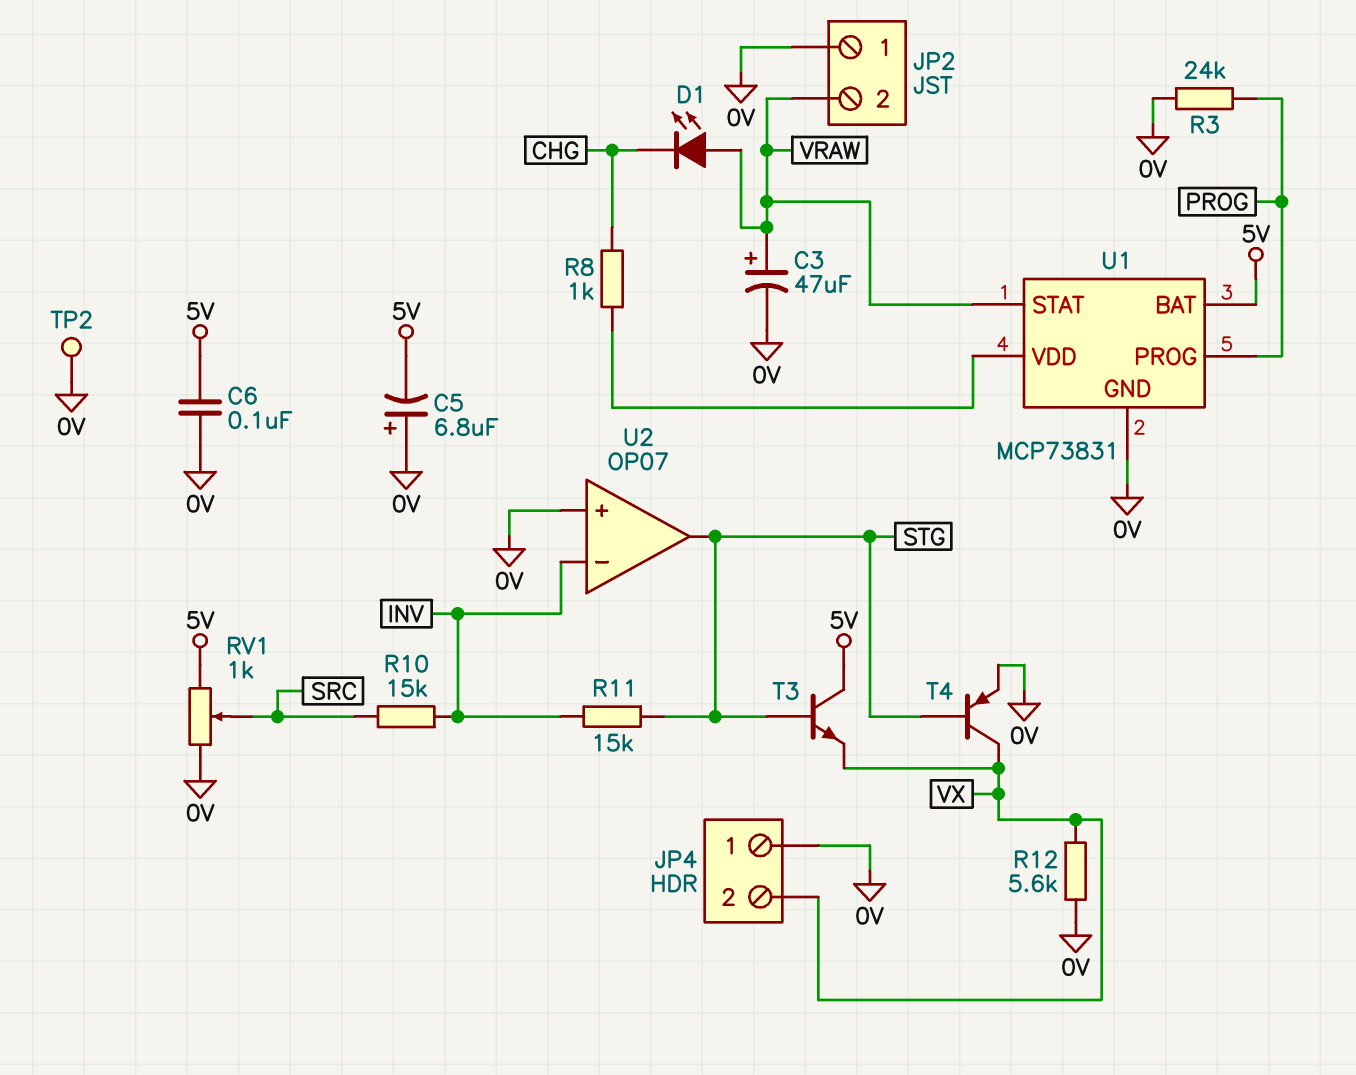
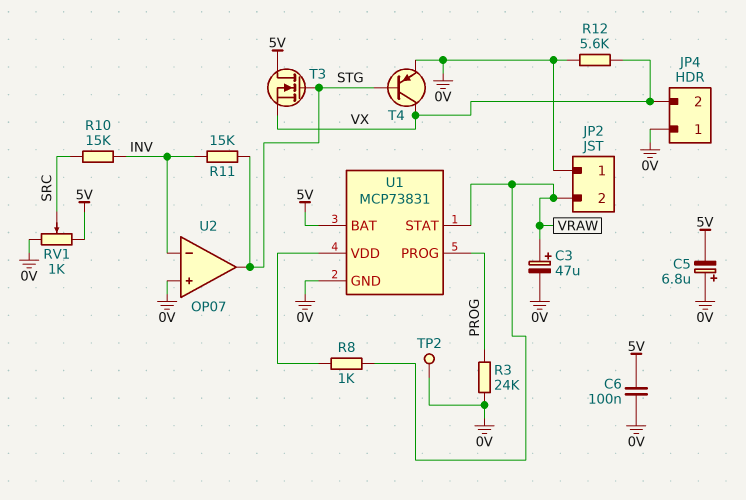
D1: LED (A VRAW, K CHG) -> none
R8: 1k (CHG, U1/VDD) -> 1k (U1/VDD, VRAW)
T3: NPN (B STG, C 5V, E VX) -> NMOS (G STG, D 5V, S VX)

